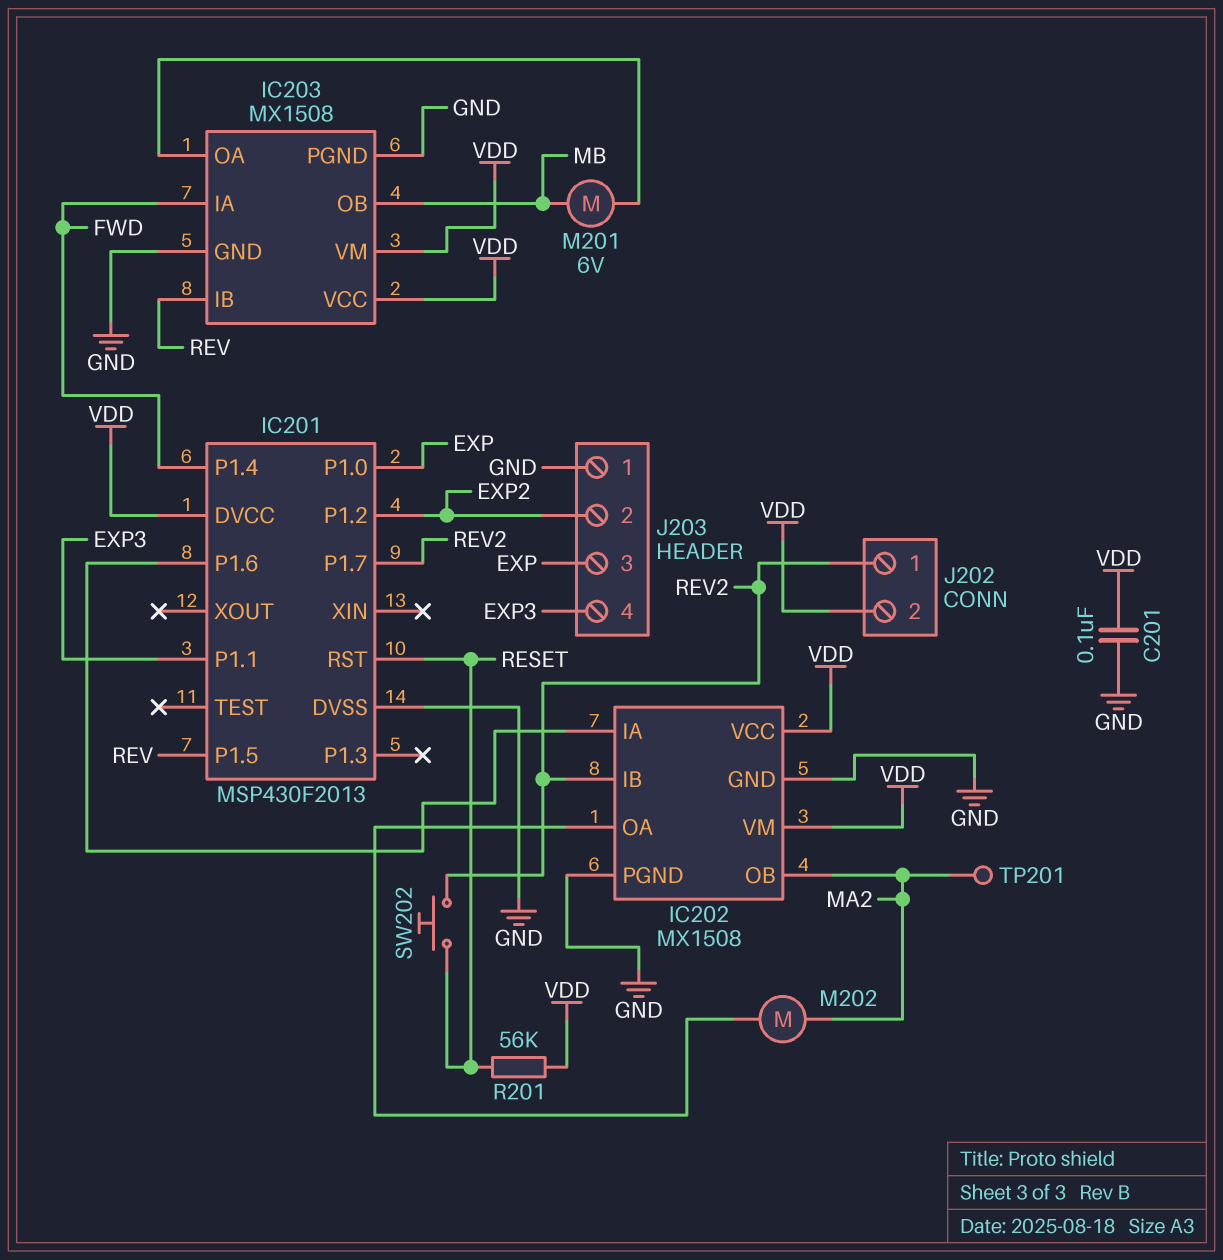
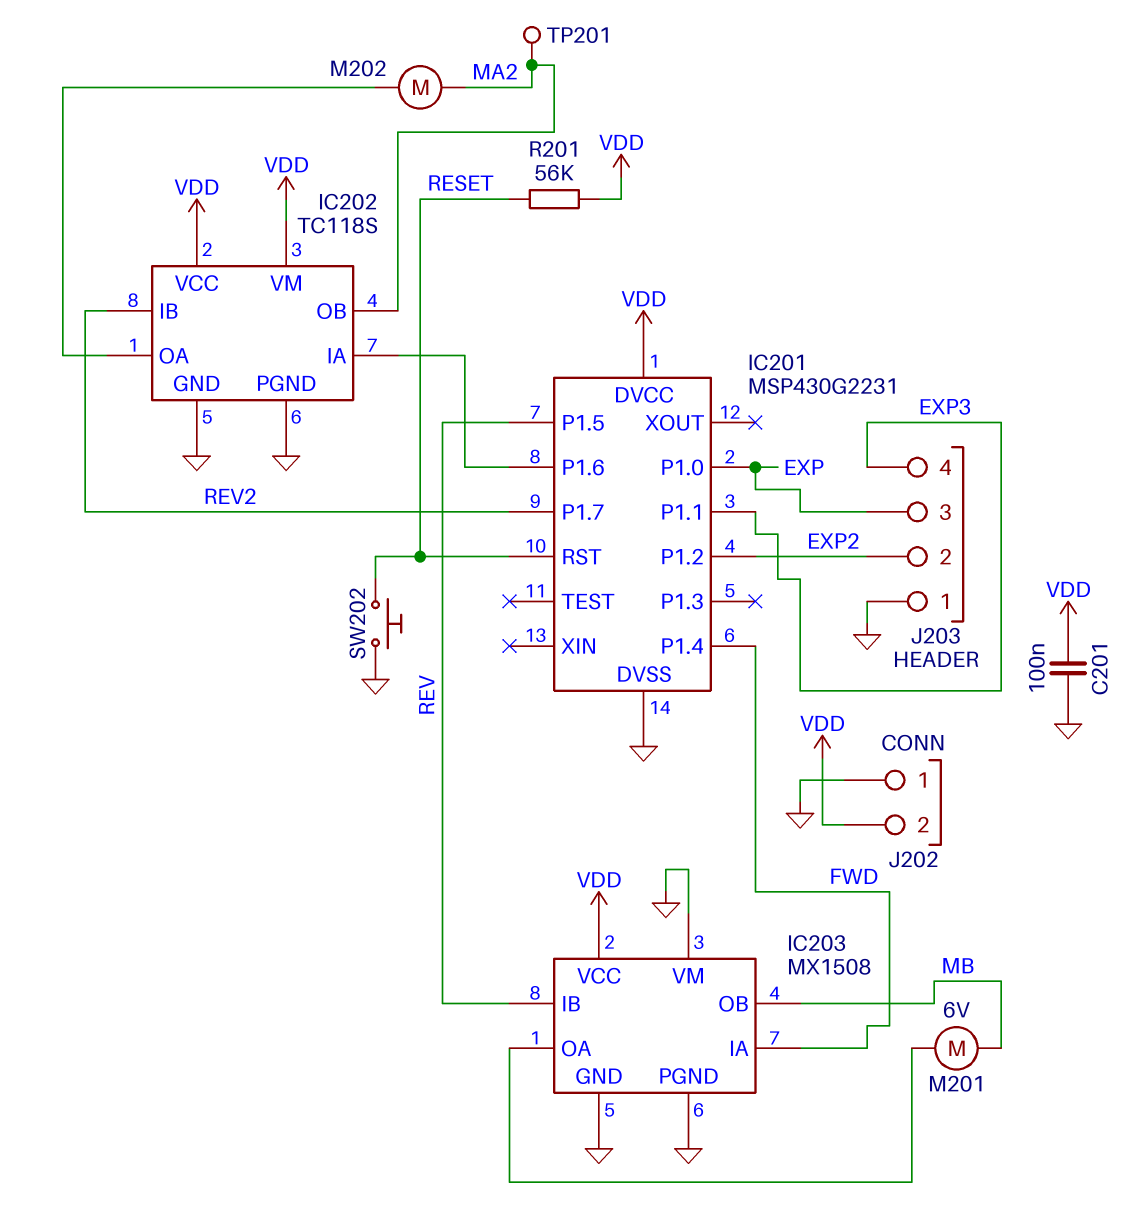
IC201: MSP430F2013 -> MSP430G2231
IC202: MX1508 -> TC118S
IC203 pin VM: VDD -> GND
J202 pin 1: REV2 -> GND
SW202: button (RESET, REV2) -> button (GND, RESET)

